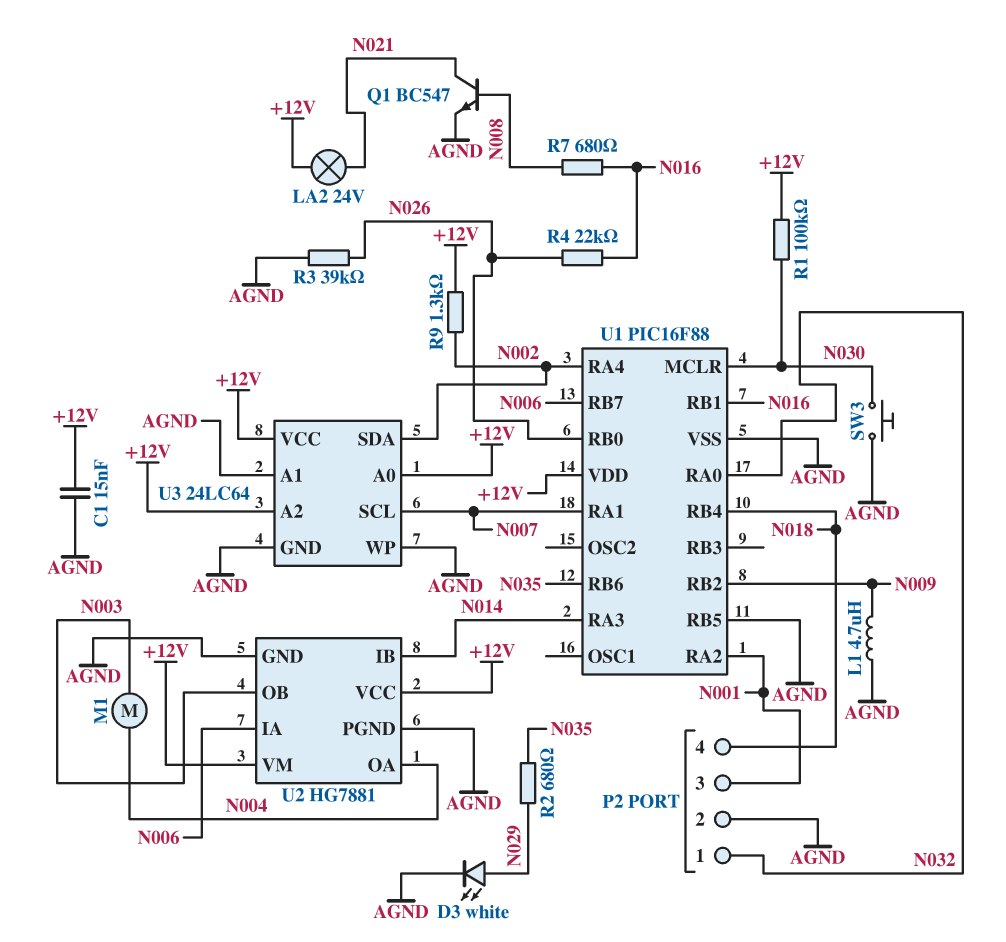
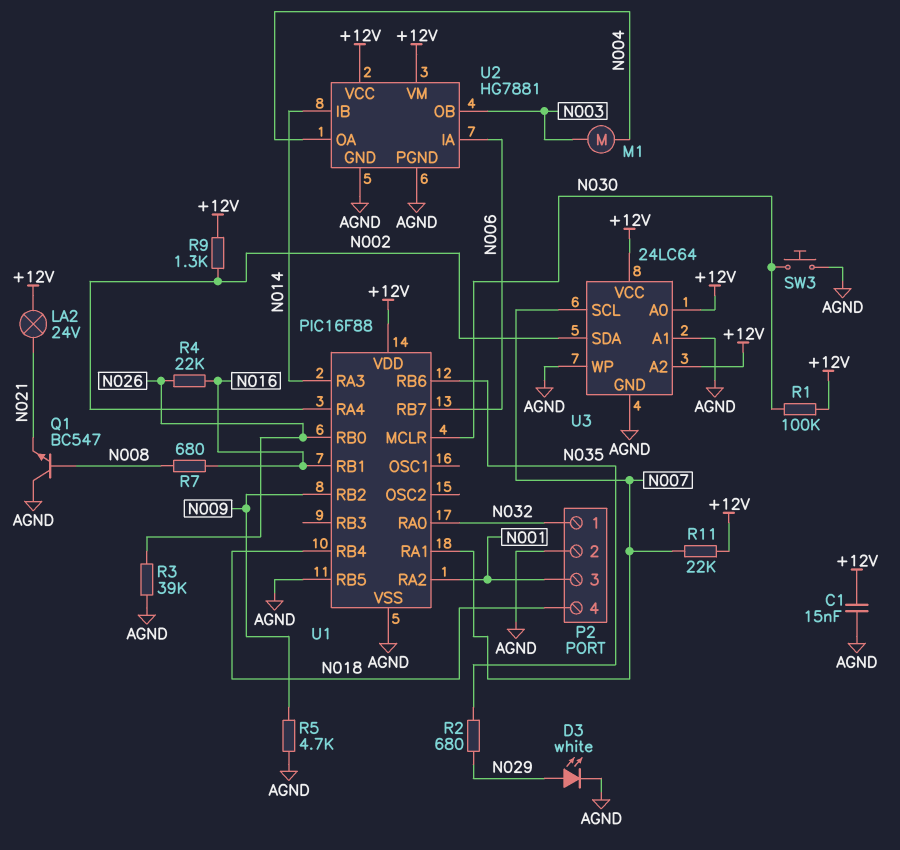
L1: 4.7uH (AGND, N009) -> none
Q1: NPN BC547 (B N008, C N021, E AGND) -> NPN BC547 (B N008, C AGND, E N021)
R5: none -> 4.7k (AGND, N009)
R11: none -> 22k (+12V, N007)

